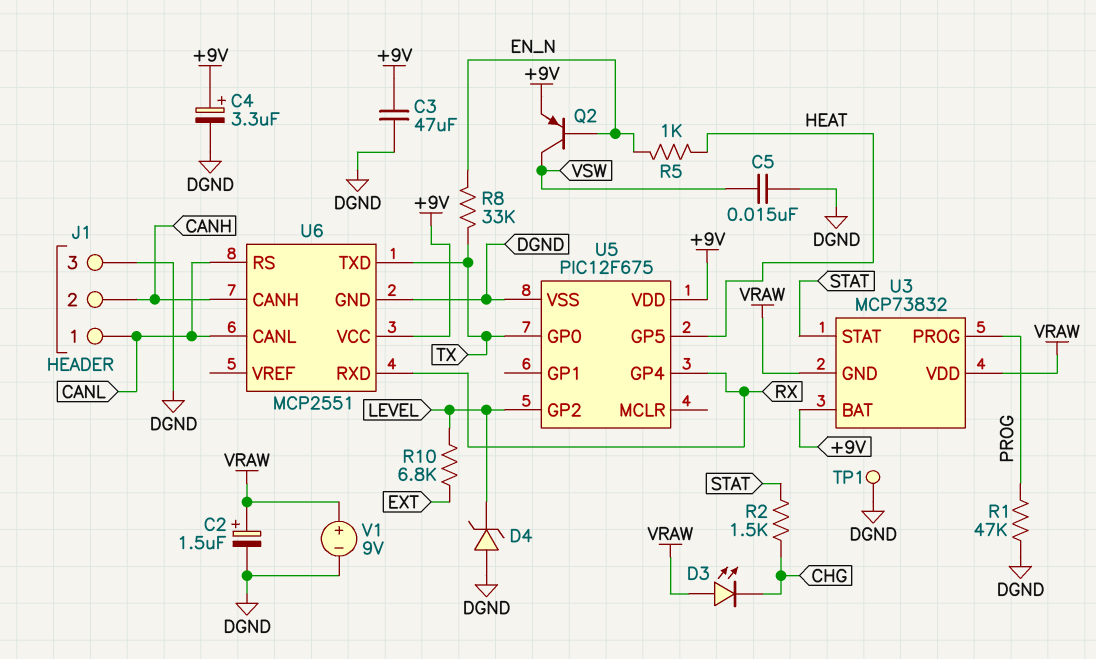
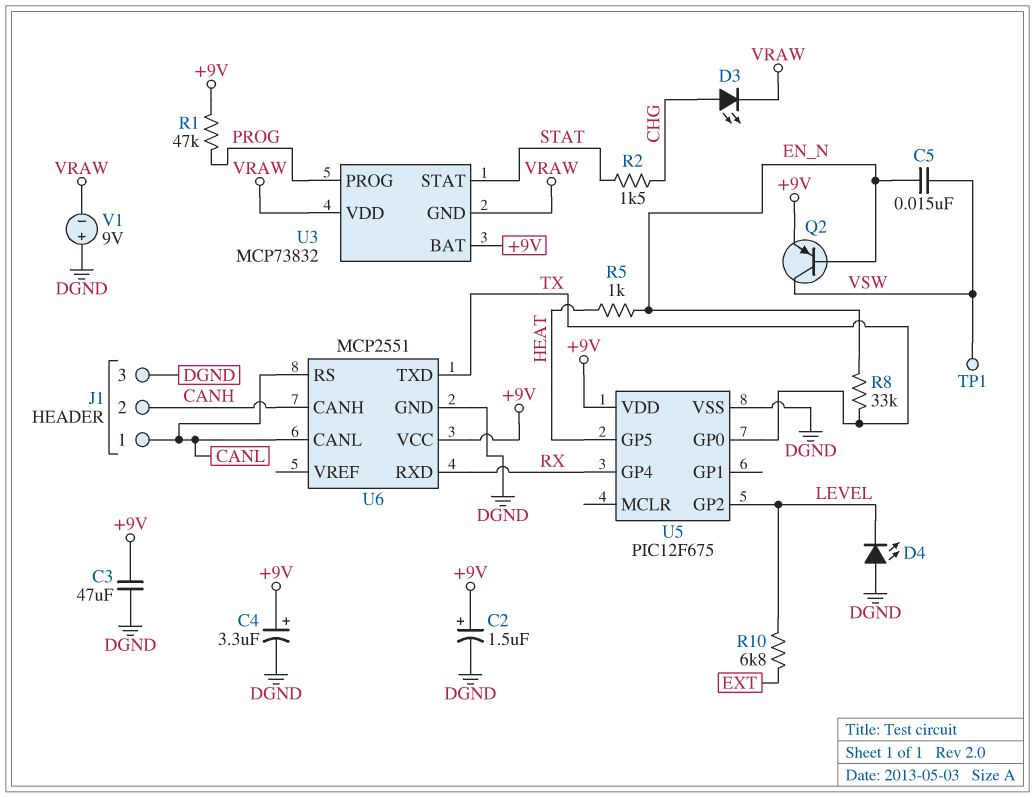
C2: 1.5uF (plus VRAW, minus DGND) -> 1.5uF (plus +9V, minus DGND)
C5: 15nF (DGND, VSW) -> 15nF (EN_N, VSW)
D3: LED (A VRAW, K CHG) -> LED (A CHG, K VRAW)
D4: zener (A DGND, K LEVEL) -> LED (A DGND, K LEVEL)
R1: 47k (DGND, PROG) -> 47k (+9V, PROG)
TP1: test point (DGND) -> test point (VSW)
V1: 9V (plus VRAW, minus DGND) -> 9V (plus DGND, minus VRAW)

